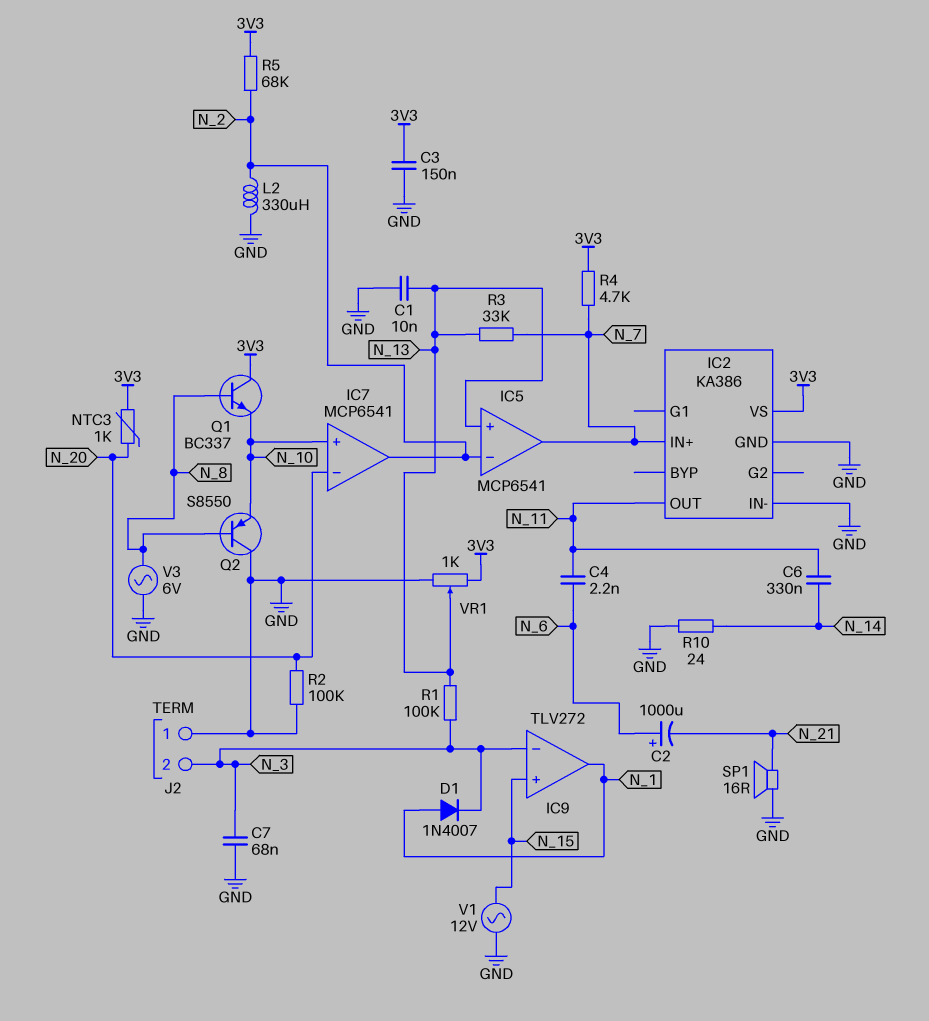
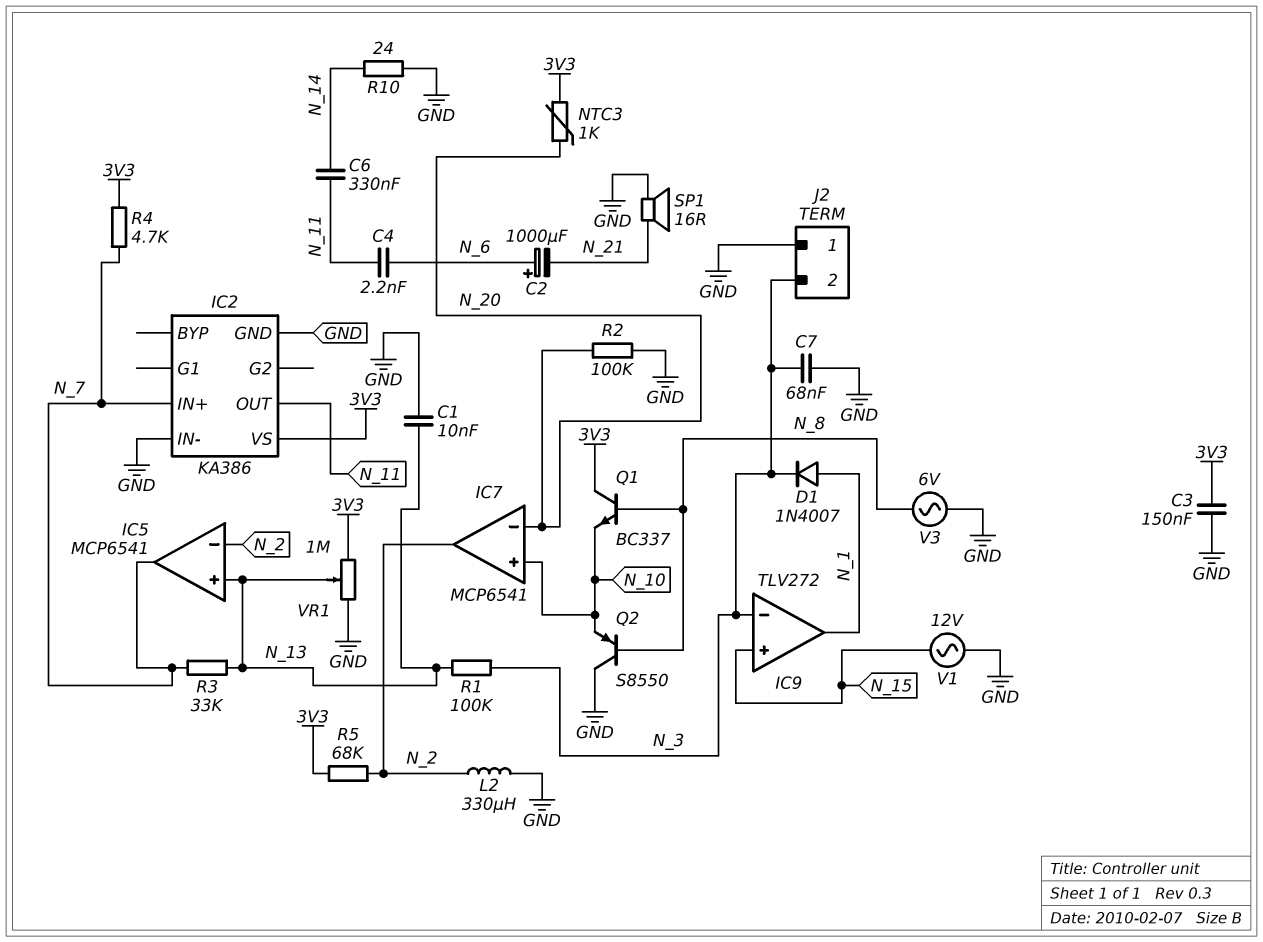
VR1: 1k (3V3, GND, wiper N_13) -> 1M (3V3, GND, wiper N_13)

